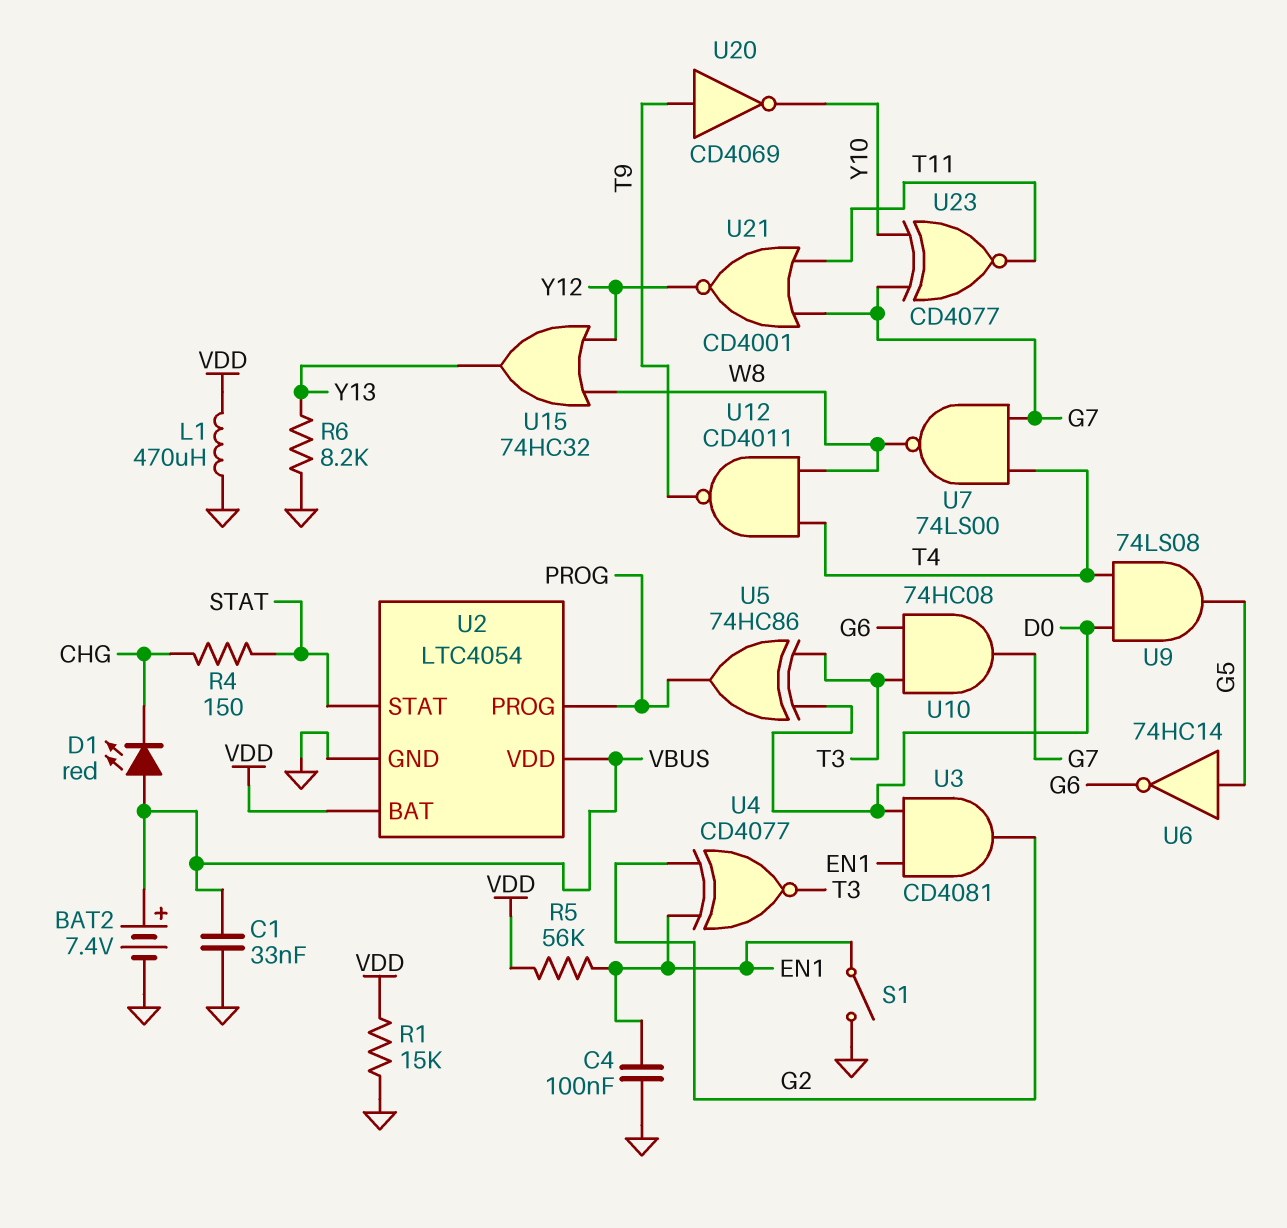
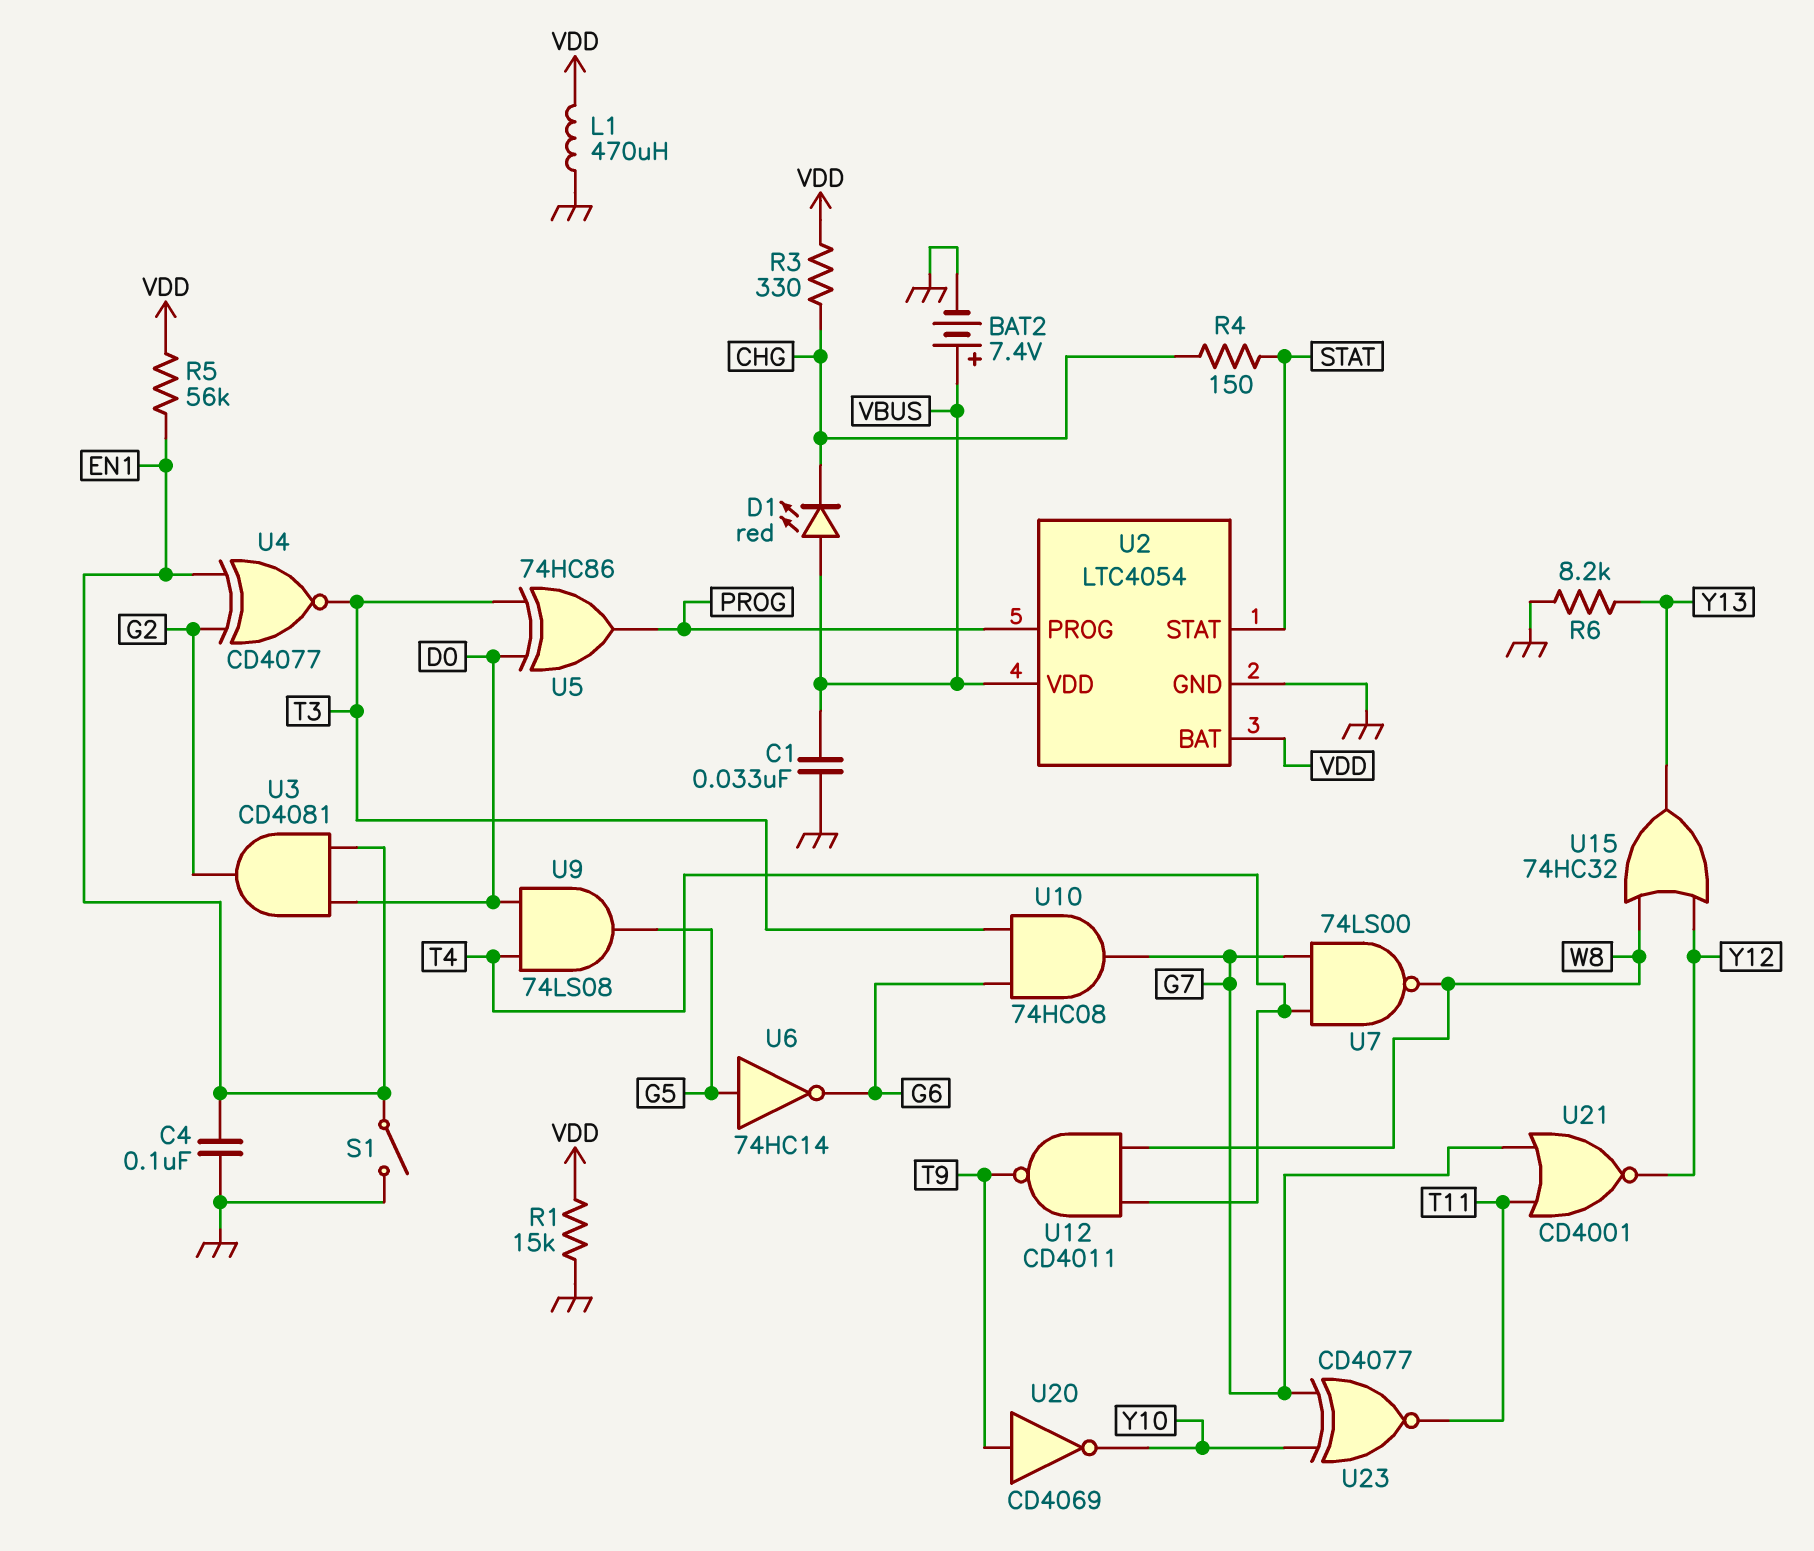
R3: none -> 330 (CHG, VDD)

